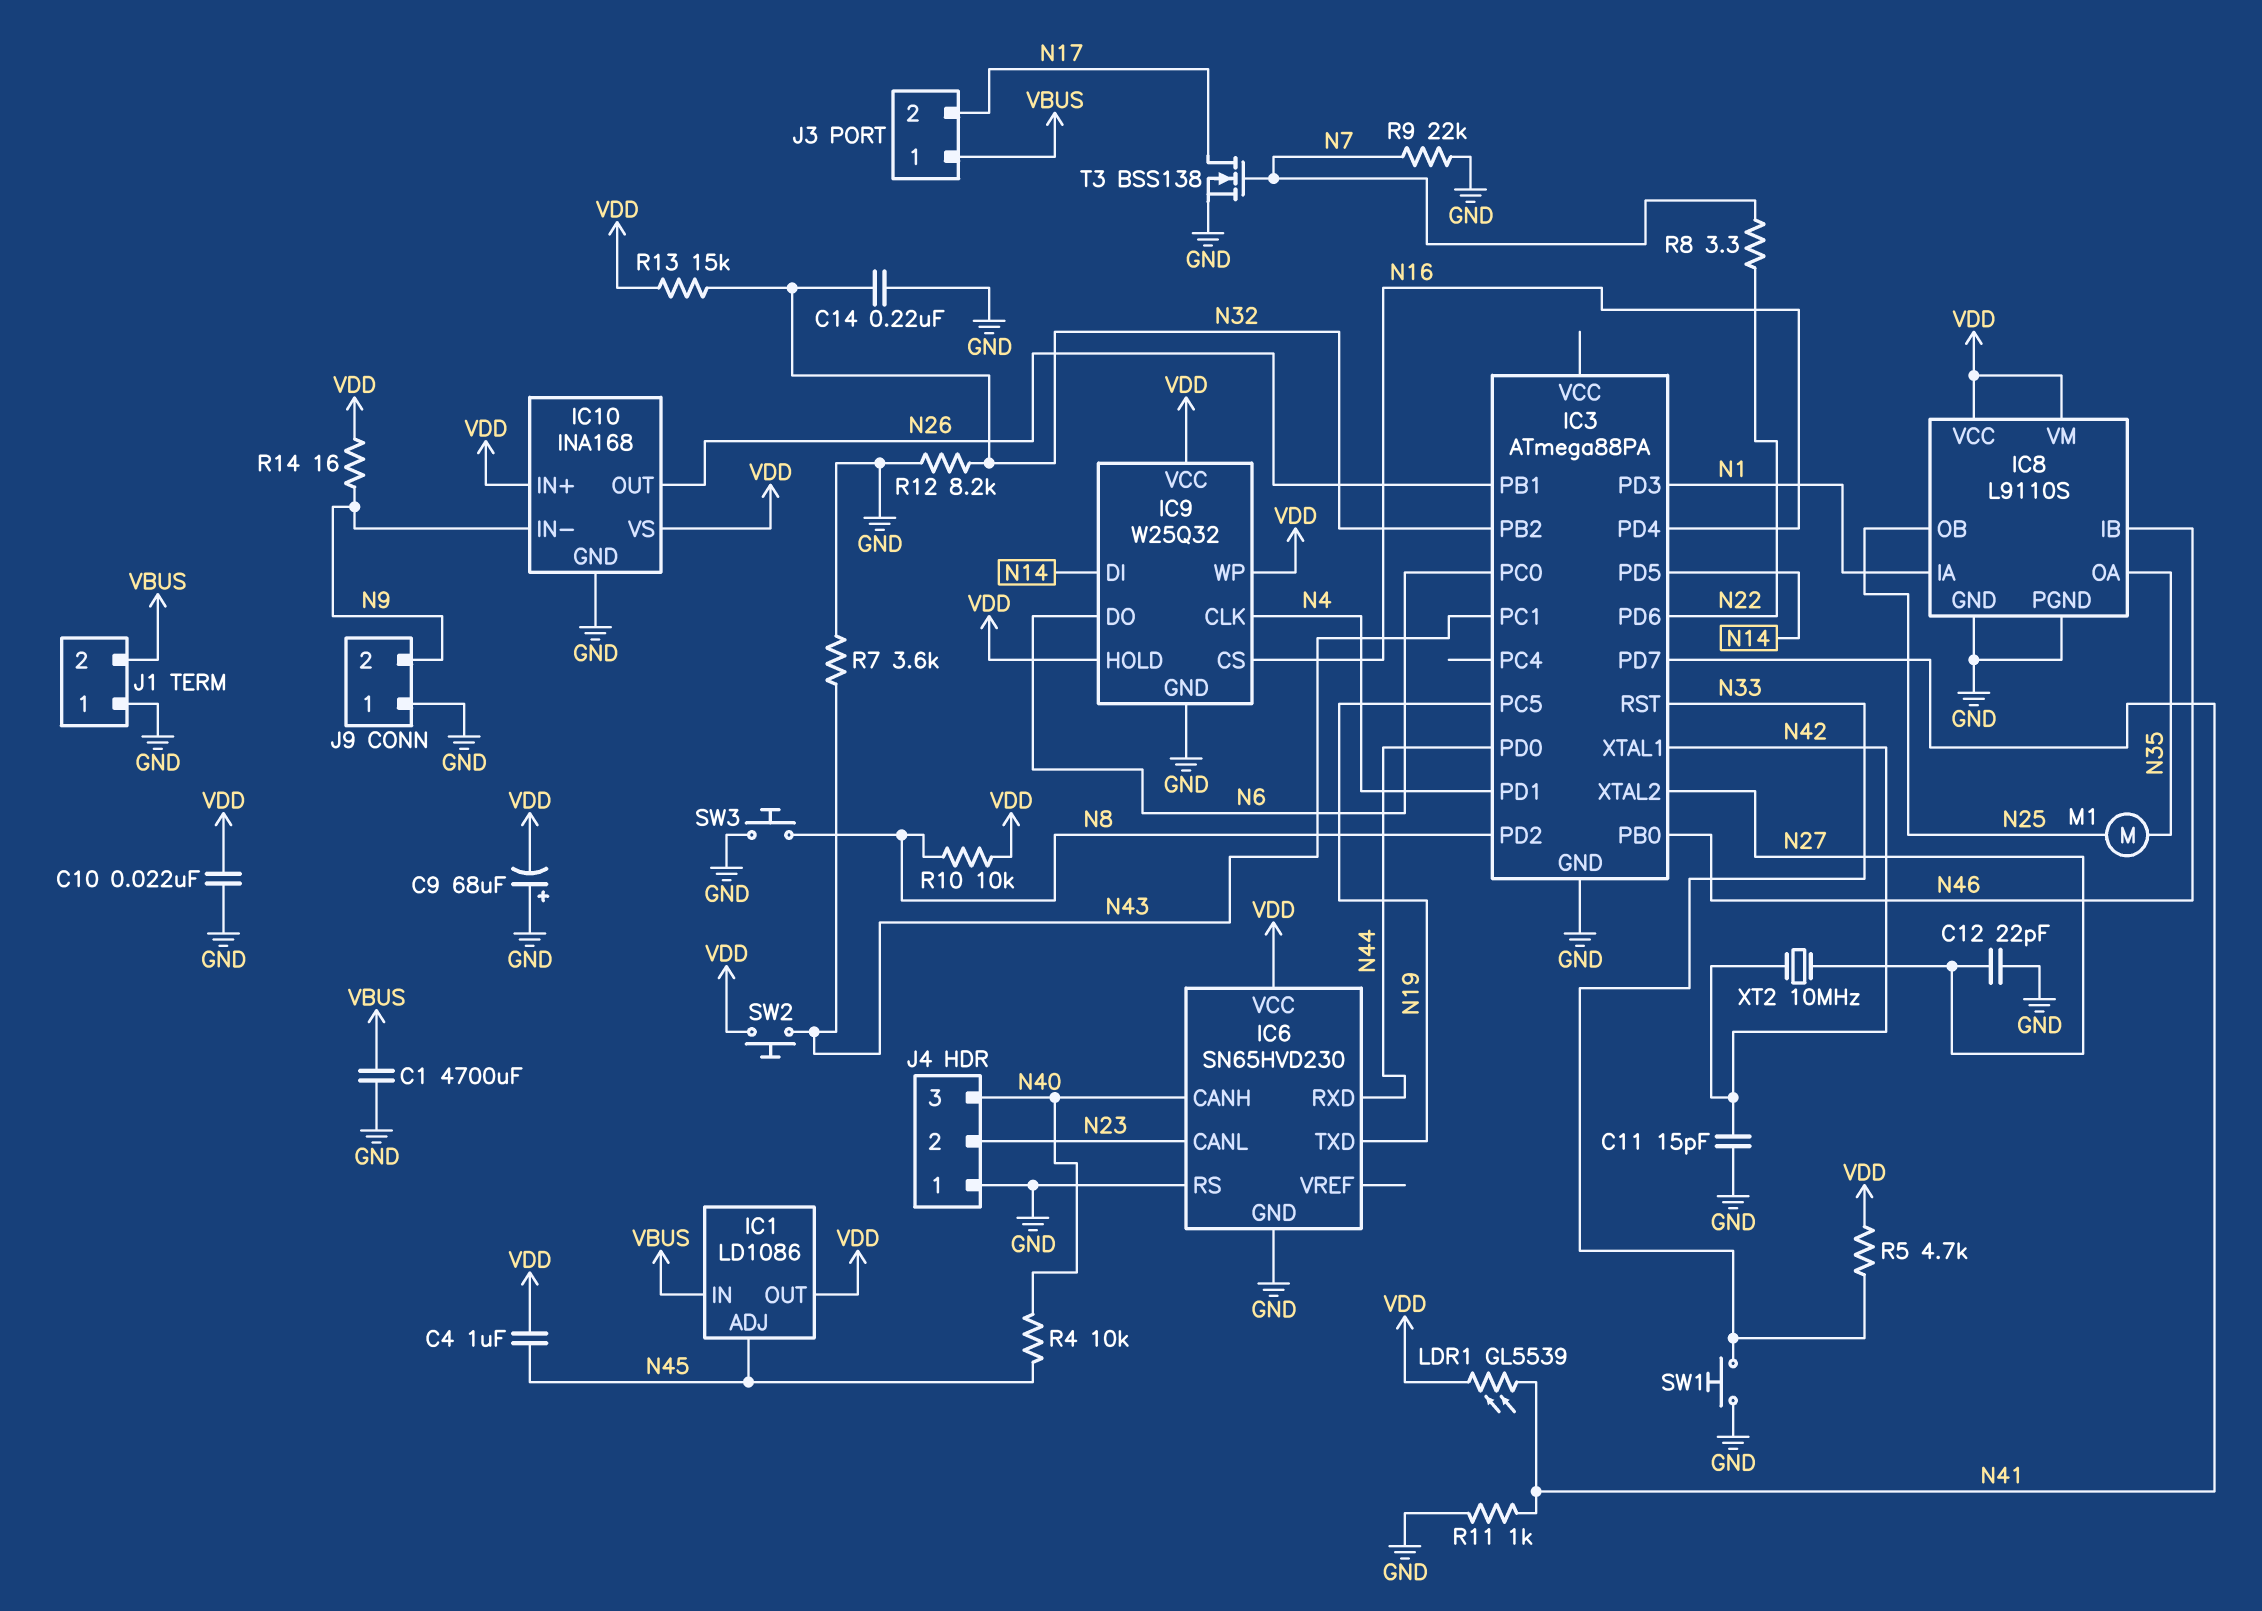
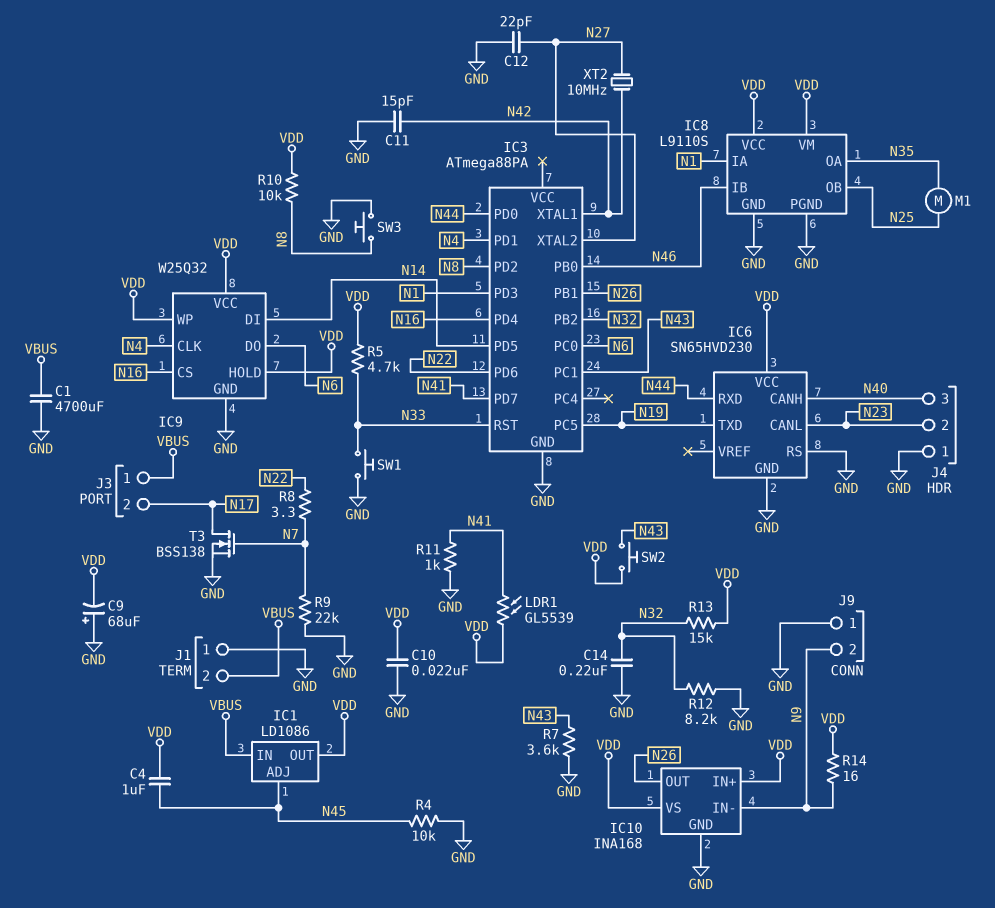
R4: 10k (N40, N45) -> 10k (GND, N45)

